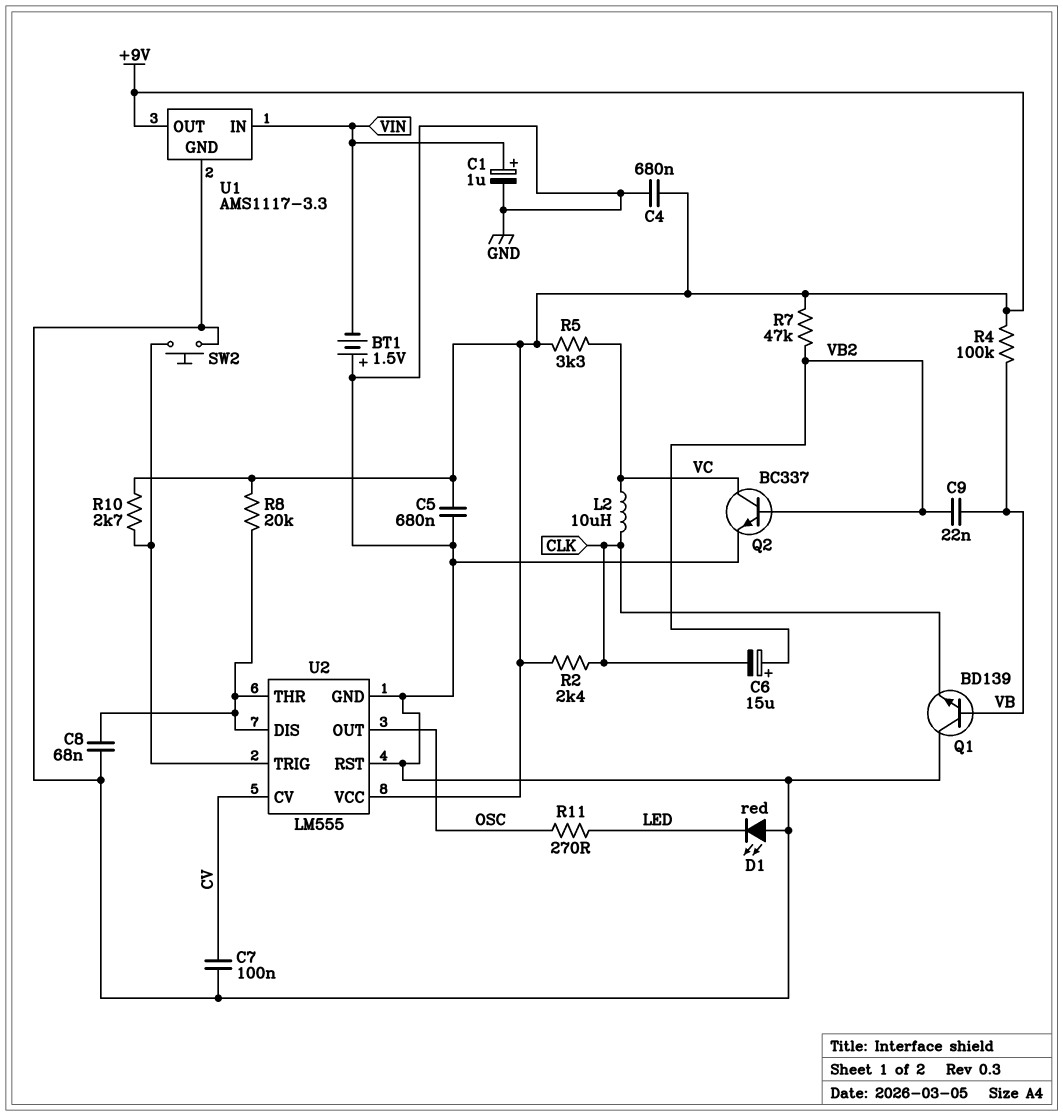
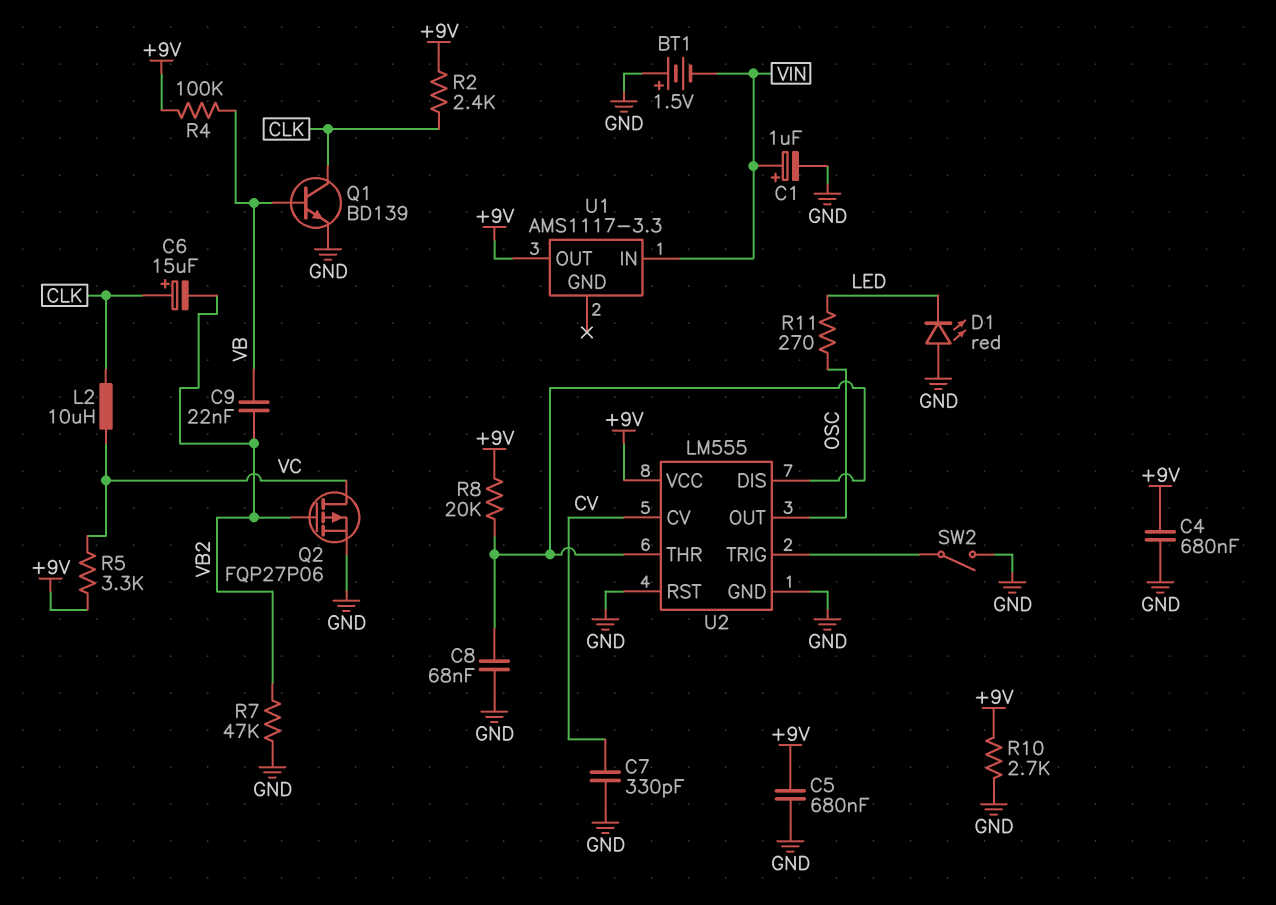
C6: 15uF (plus VB2, minus CLK) -> 15uF (plus CLK, minus VB2)
C7: 100nF (CV, GND) -> 330pF (CV, GND)
Q1: NPN BD139 (B VB, C GND, E CLK) -> NPN BD139 (B VB, C CLK, E GND)
Q2: NPN BC337 (B VB2, C VC, E GND) -> PMOS FQP27P06 (G VB2, D VC, S GND)
R7: 47k (+9V, VB2) -> 47k (GND, VB2)
R10: 2.7k (+9V, U2/TRIG) -> 2.7k (+9V, GND)
SW2: button (GND, U2/TRIG) -> switch (GND, U2/TRIG)
U1 pin GND: GND -> none

